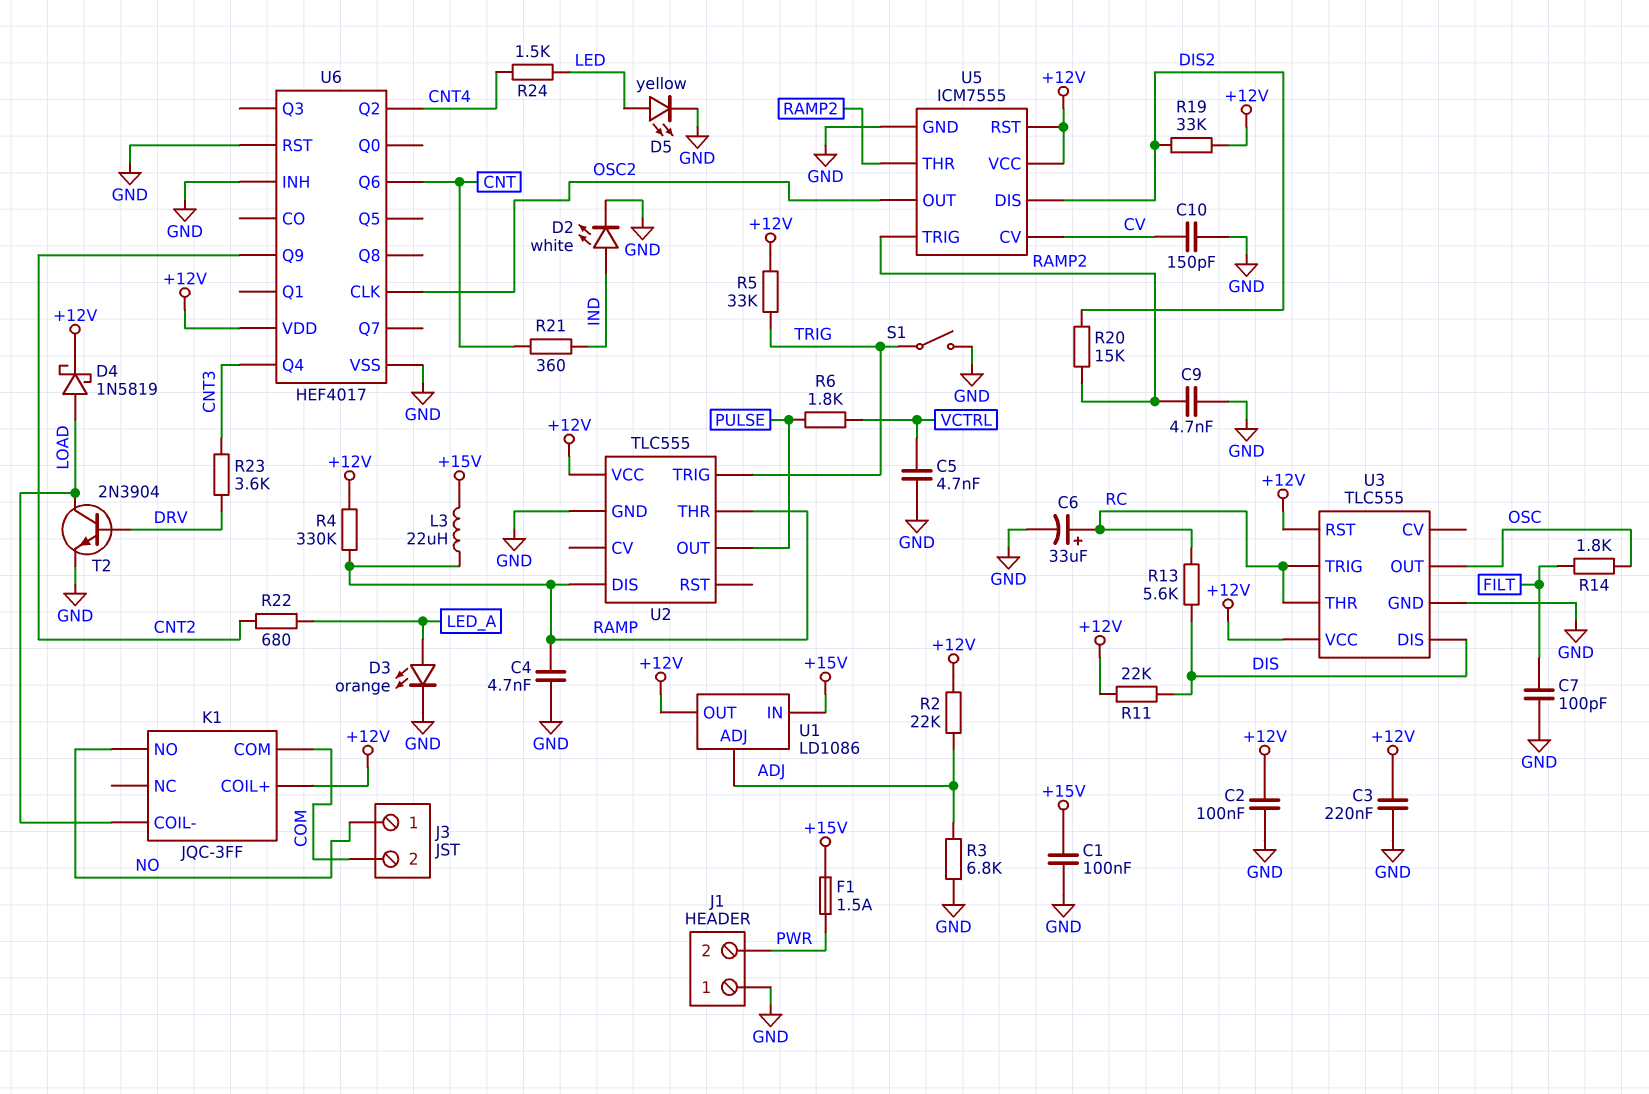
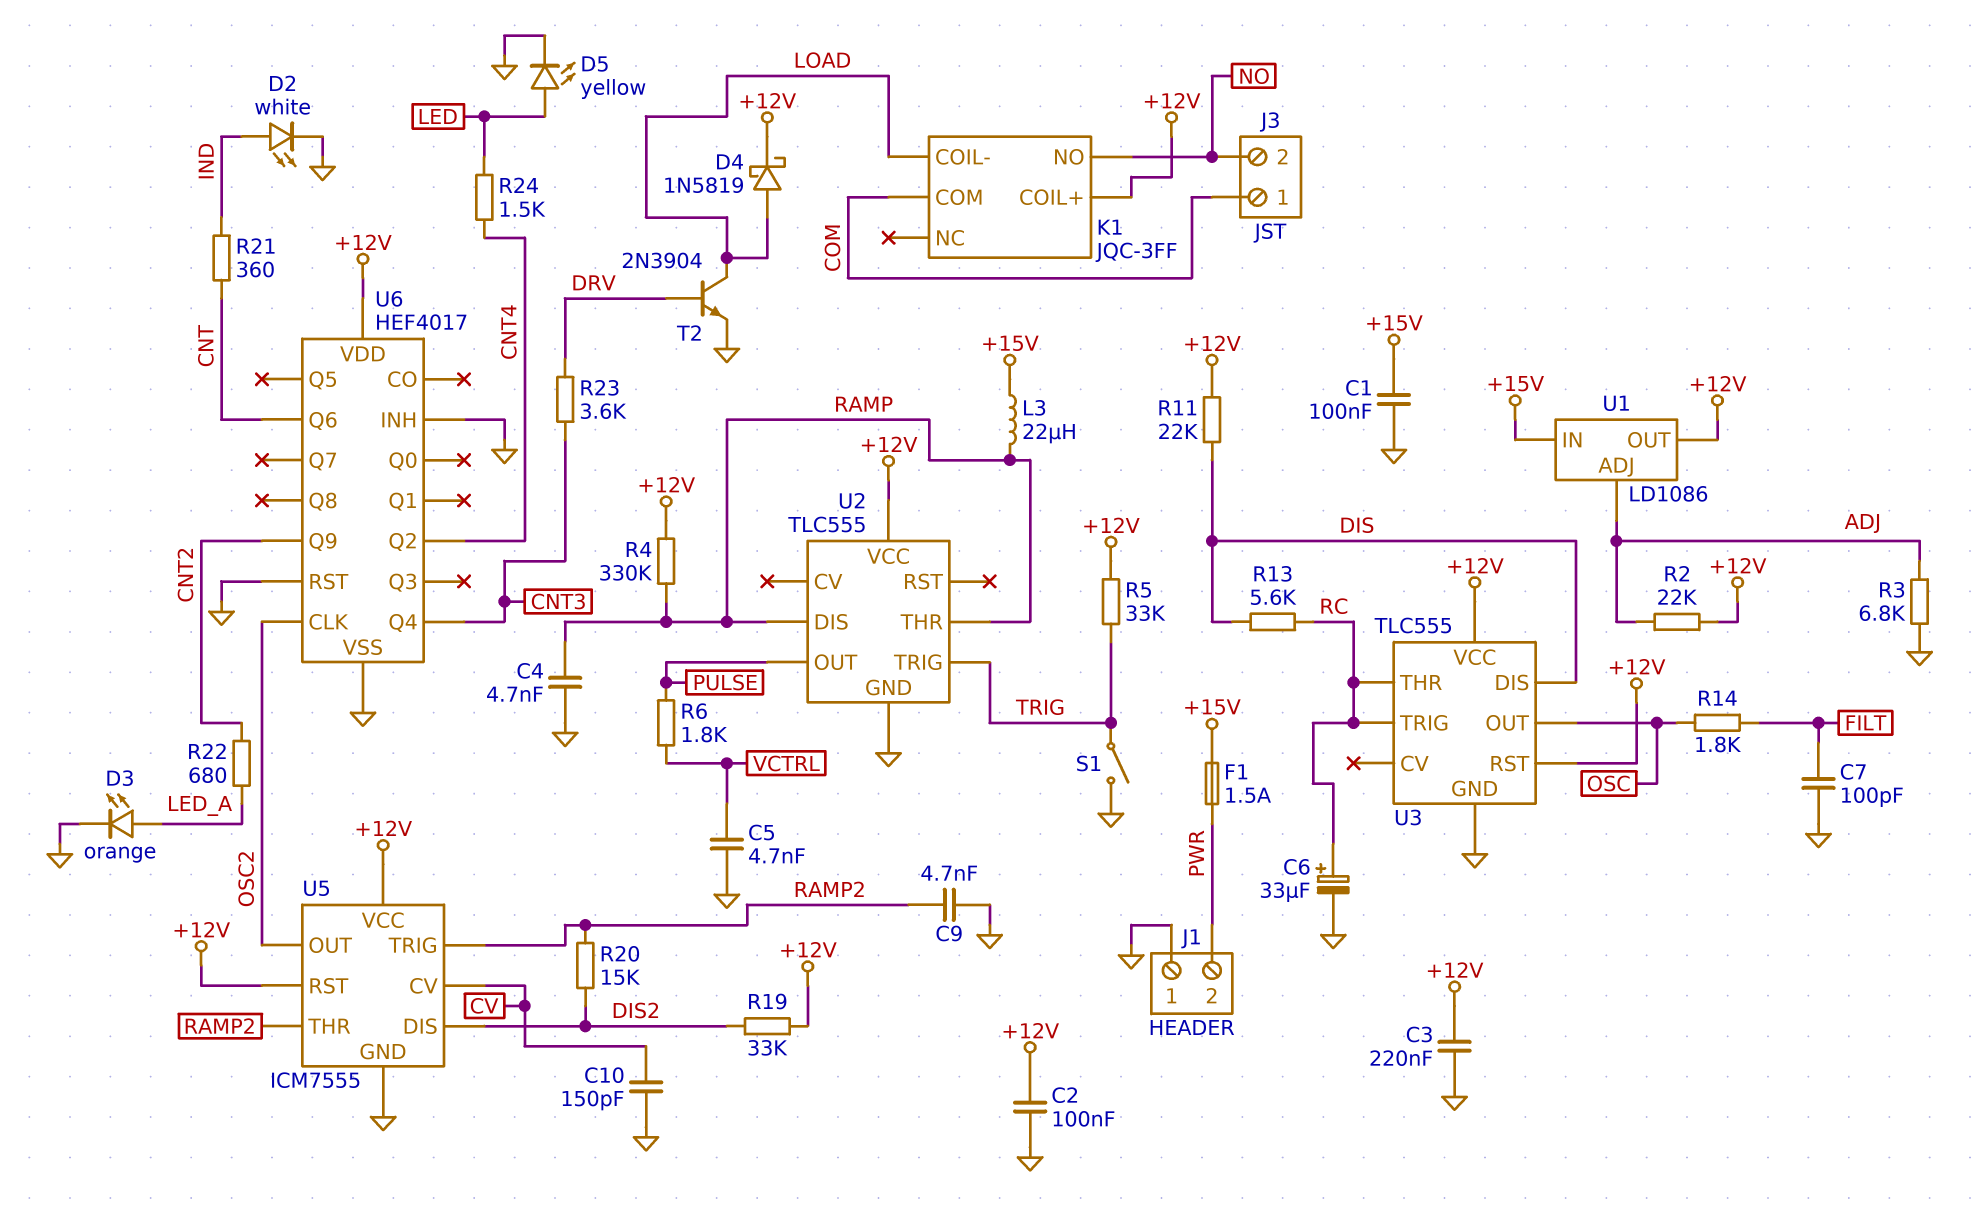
J3 pin 1: NO -> COM
J3 pin 2: COM -> NO

